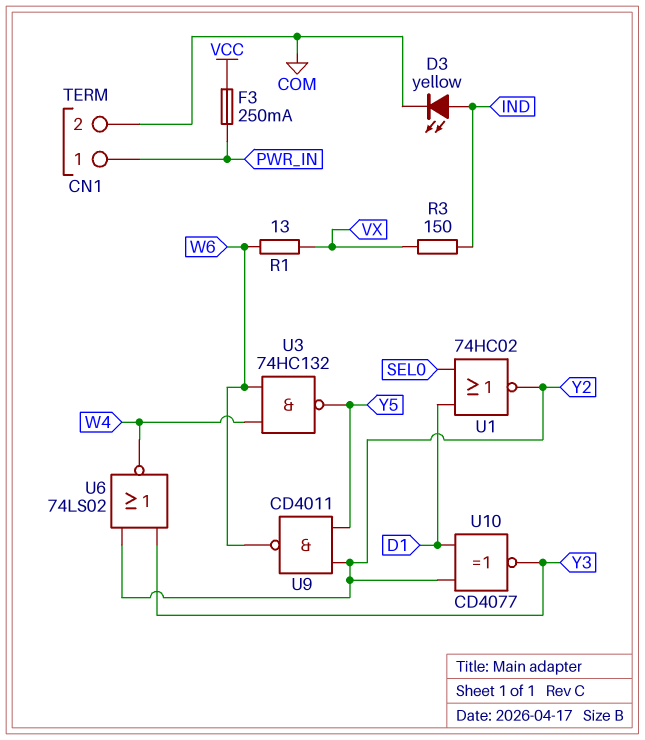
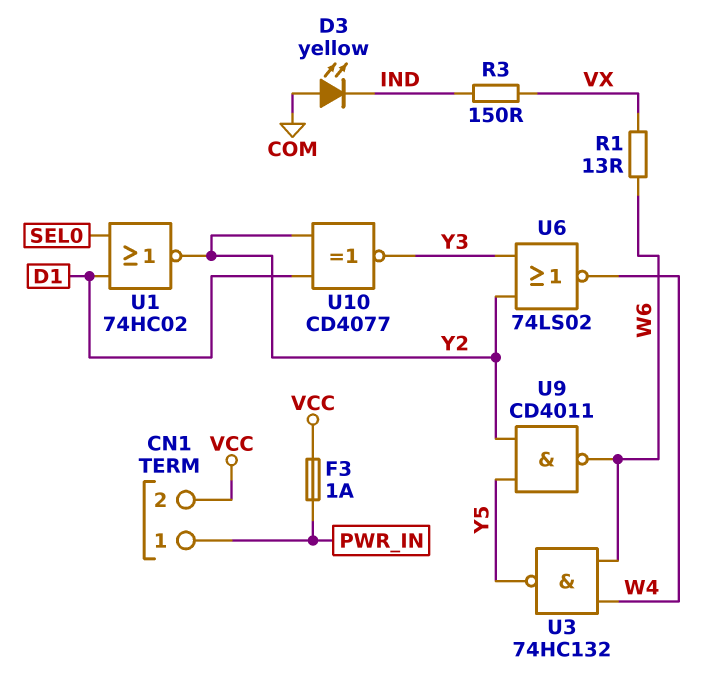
CN1 pin 2: COM -> VCC
D3: LED yellow (A IND, K COM) -> LED yellow (A COM, K IND)
F3: 250mA (PWR_IN, VCC) -> 1A (PWR_IN, VCC)

